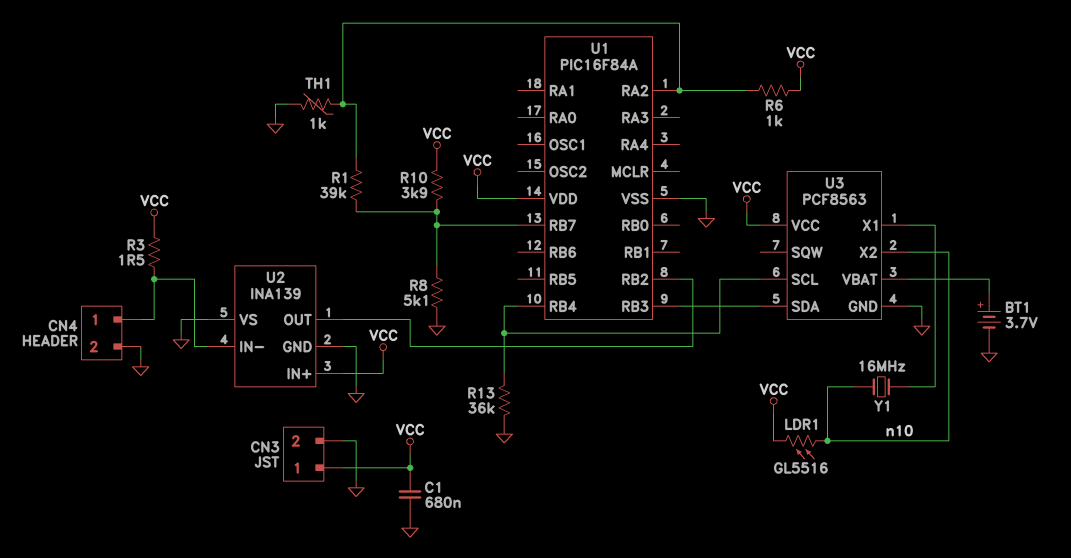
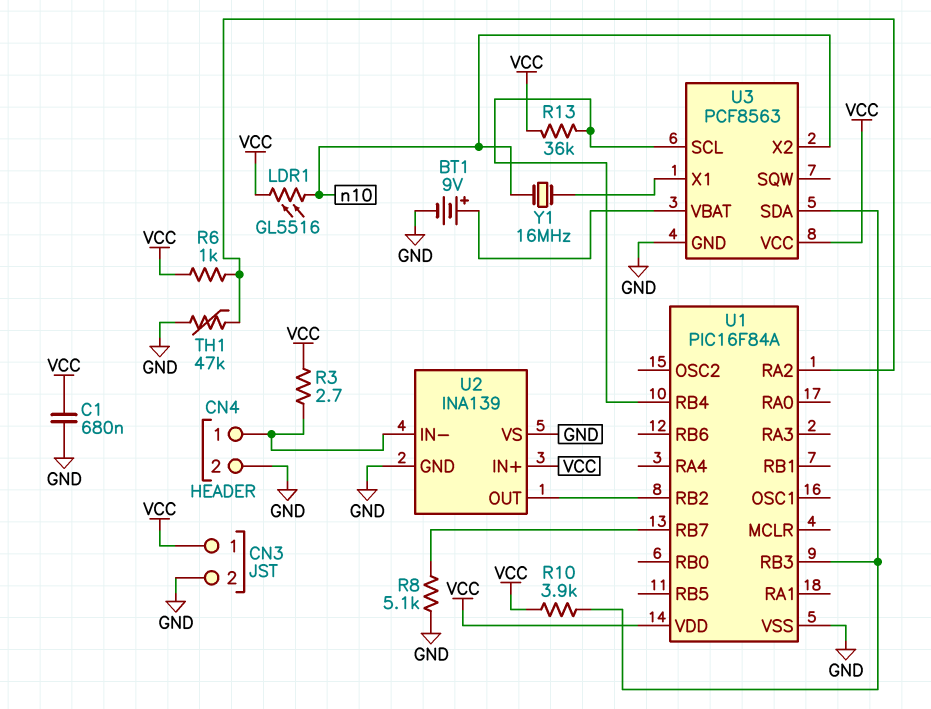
BT1: 3.7V (plus U3/VBAT, minus GND) -> 9V (plus U3/VBAT, minus GND)
R1: 39k (U1/RA2, U1/RB7) -> none
R3: 1.5 (CN4/1, VCC) -> 2.7 (CN4/1, VCC)
R10: 3.9k (U1/RB7, VCC) -> 3.9k (U1/RB3, VCC)
R13: 36k (GND, U1/RB4) -> 36k (U1/RB4, VCC)
TH1: 1k (GND, U1/RA2) -> 47k (GND, U1/RA2)

